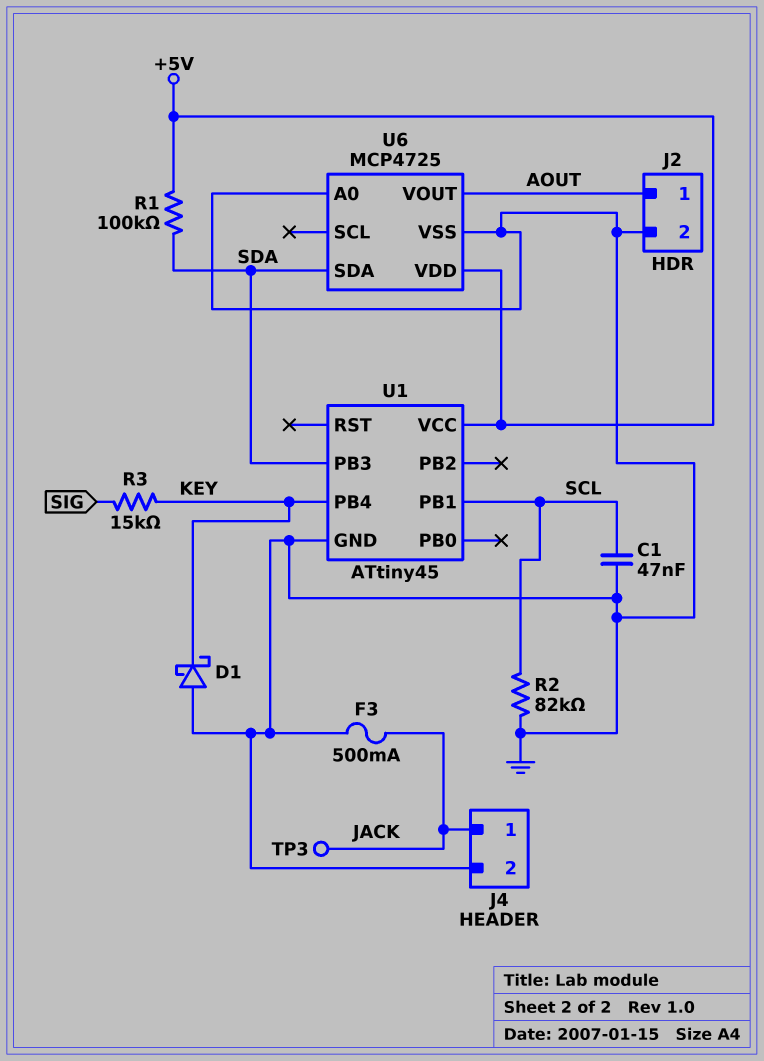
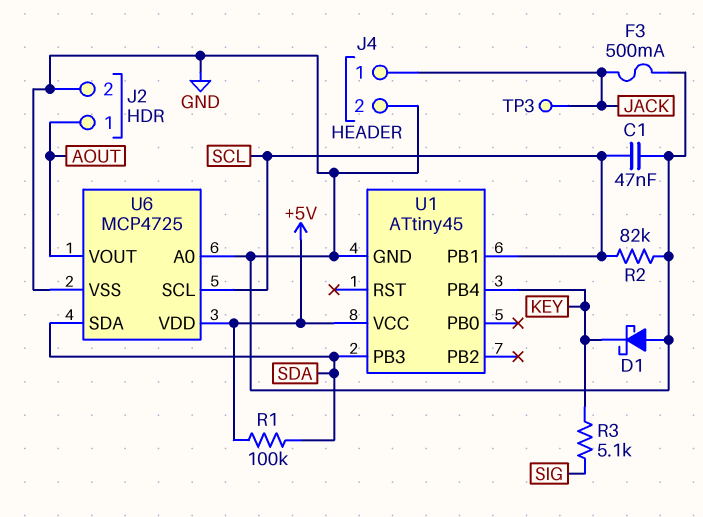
R3: 15k (KEY, SIG) -> 5.1k (KEY, SIG)
U6 pin SCL: none -> SCL

